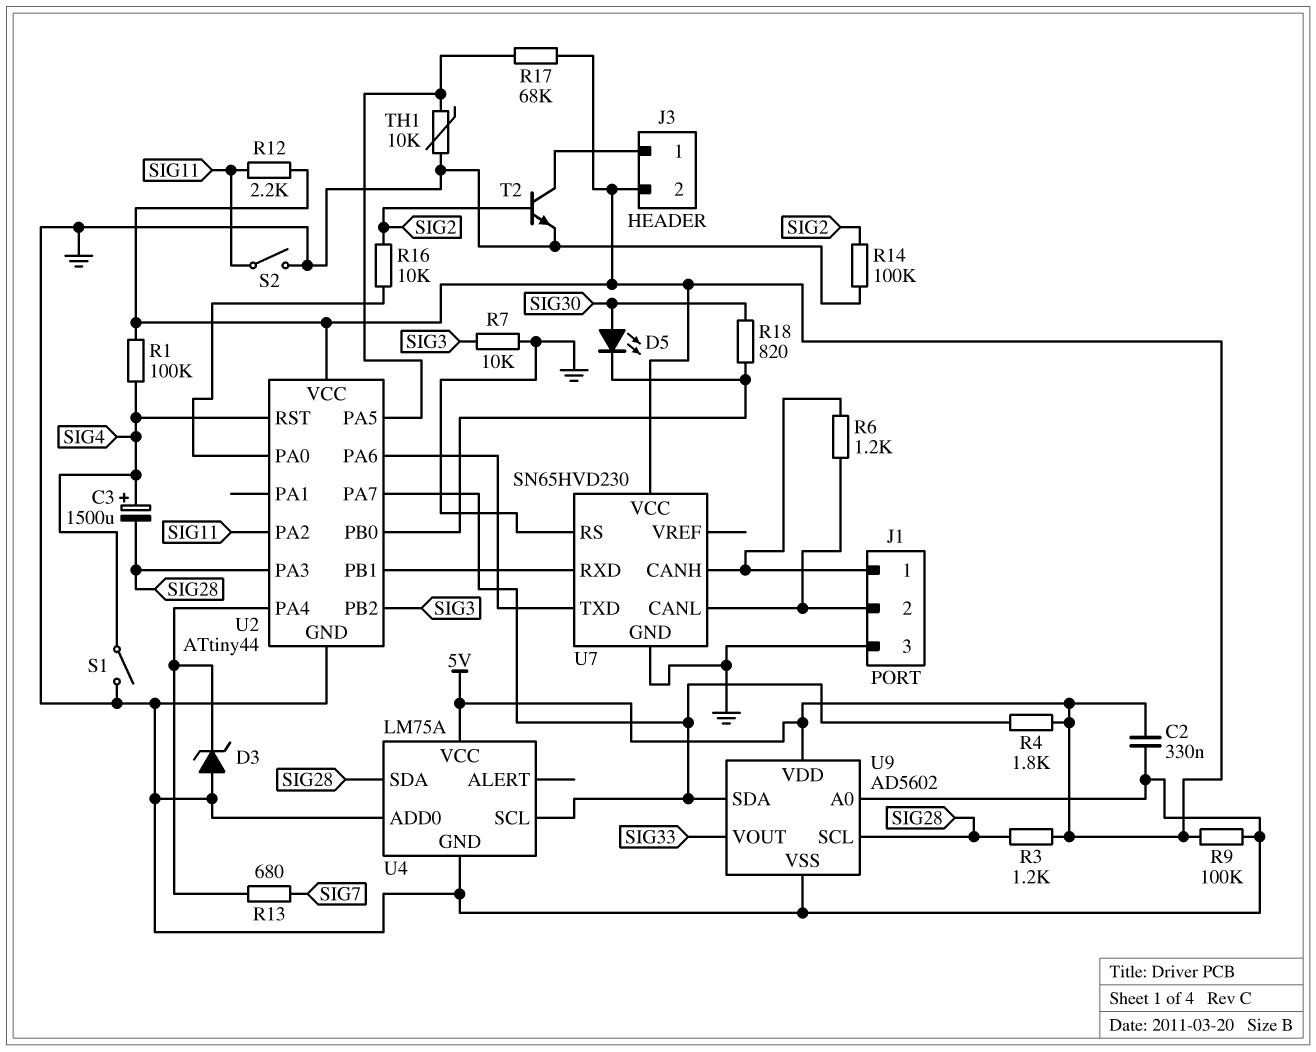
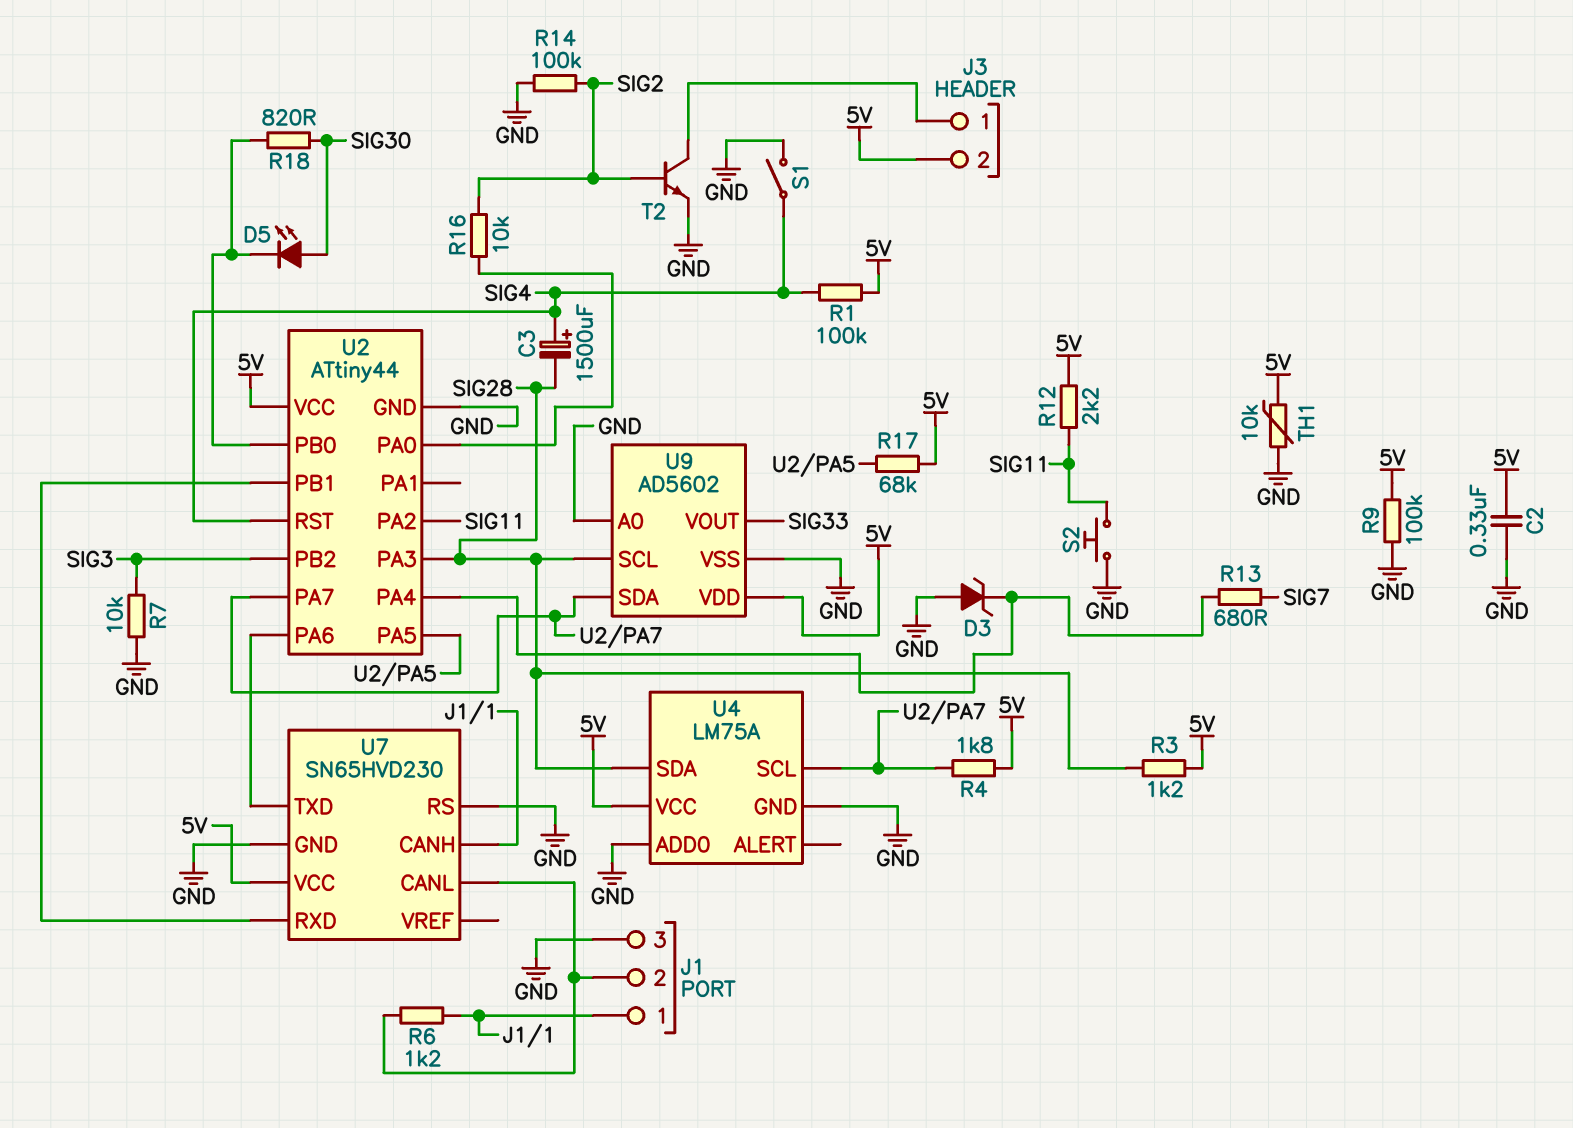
S2: switch (GND, SIG11) -> button (GND, SIG11)
TH1: 10k (GND, U2/PA5) -> 10k (5V, GND)

